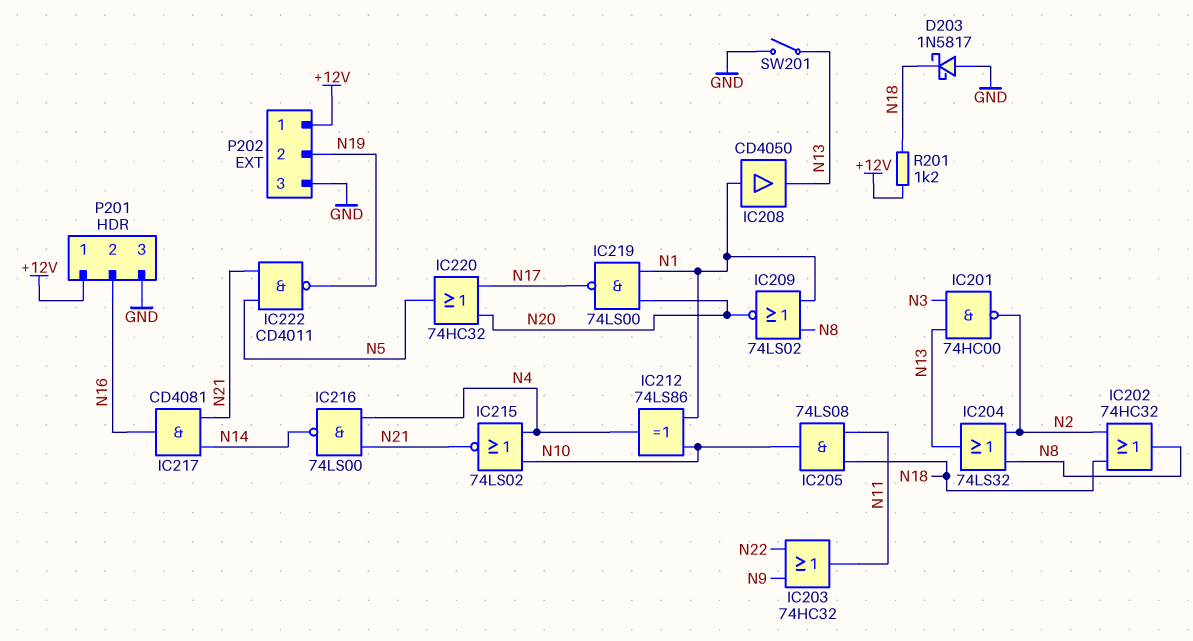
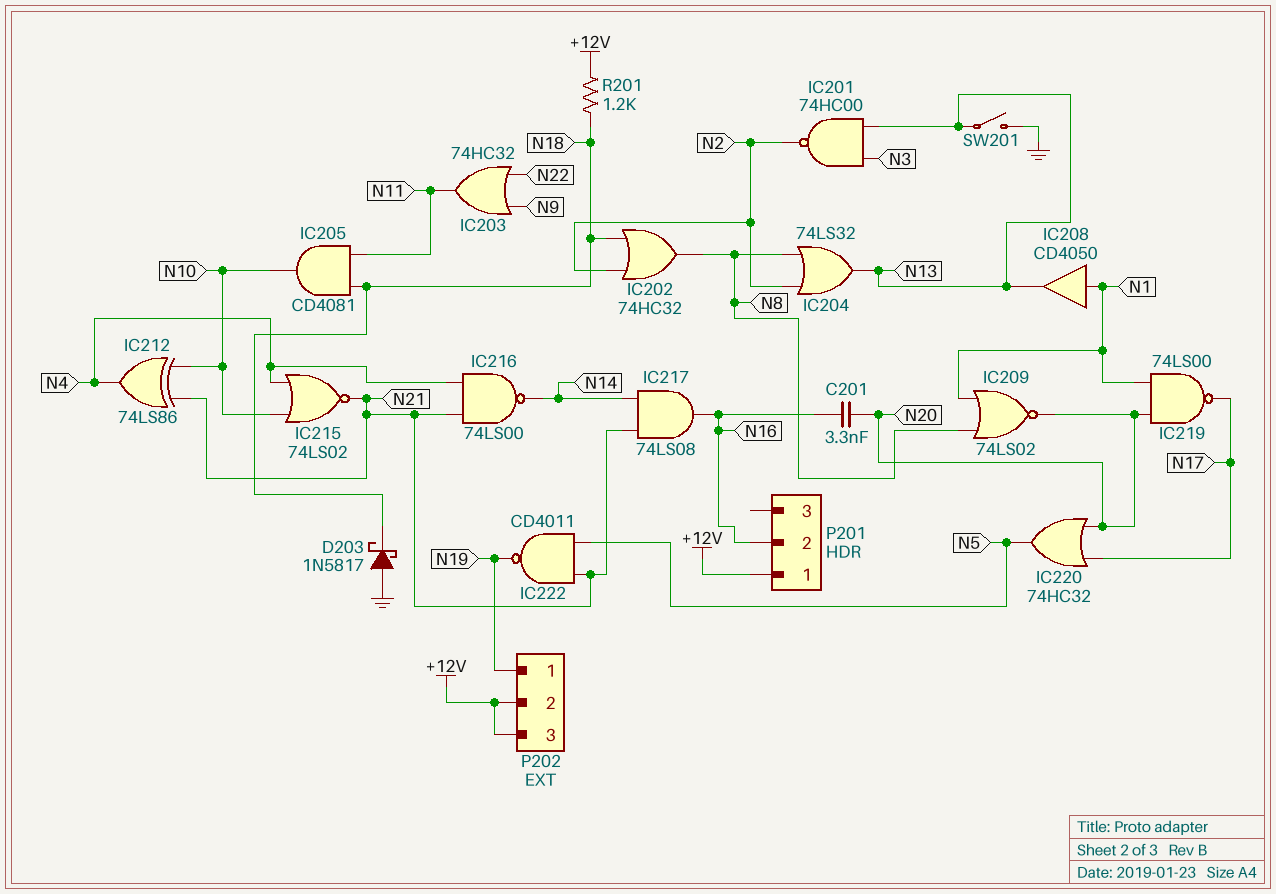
C201: none -> 3.3nF (N16, N20)
IC205: AND 74LS08 (in N11, in N18, out N10) -> AND CD4081 (in N11, in N18, out N10)
IC212: XOR 74LS86 (in N1, in N10, out N4) -> XOR 74LS86 (in N10, in N21, out N4)
IC217: AND CD4081 (in N14, in N21, out N16) -> AND 74LS08 (in N14, in N21, out N16)
P201 pin 3: GND -> none
P202 pin 1: +12V -> N19
P202 pin 2: N19 -> +12V
P202 pin 3: GND -> +12V

